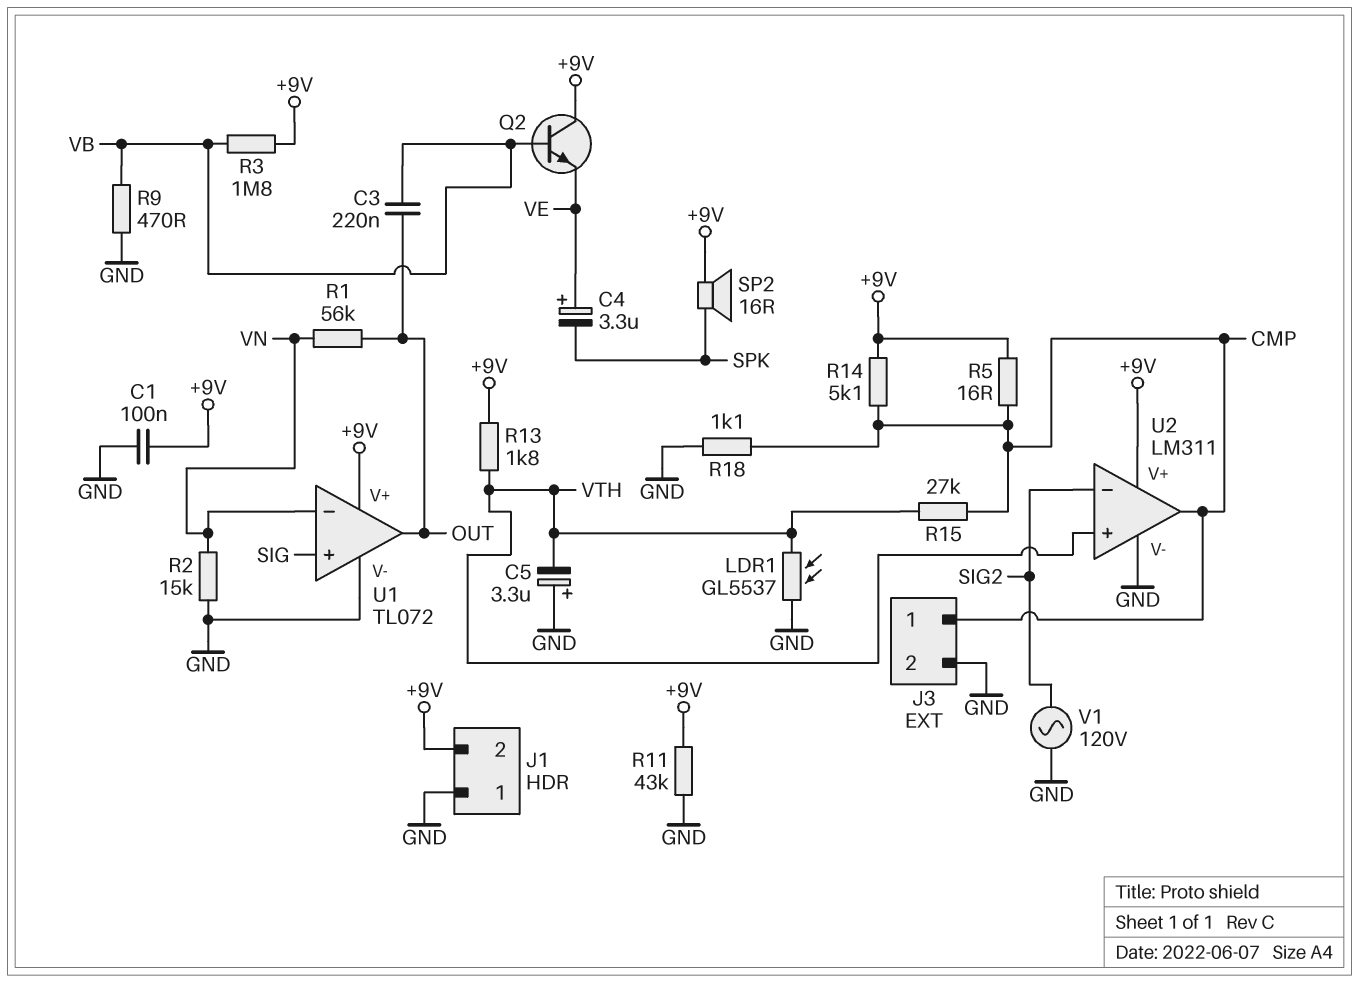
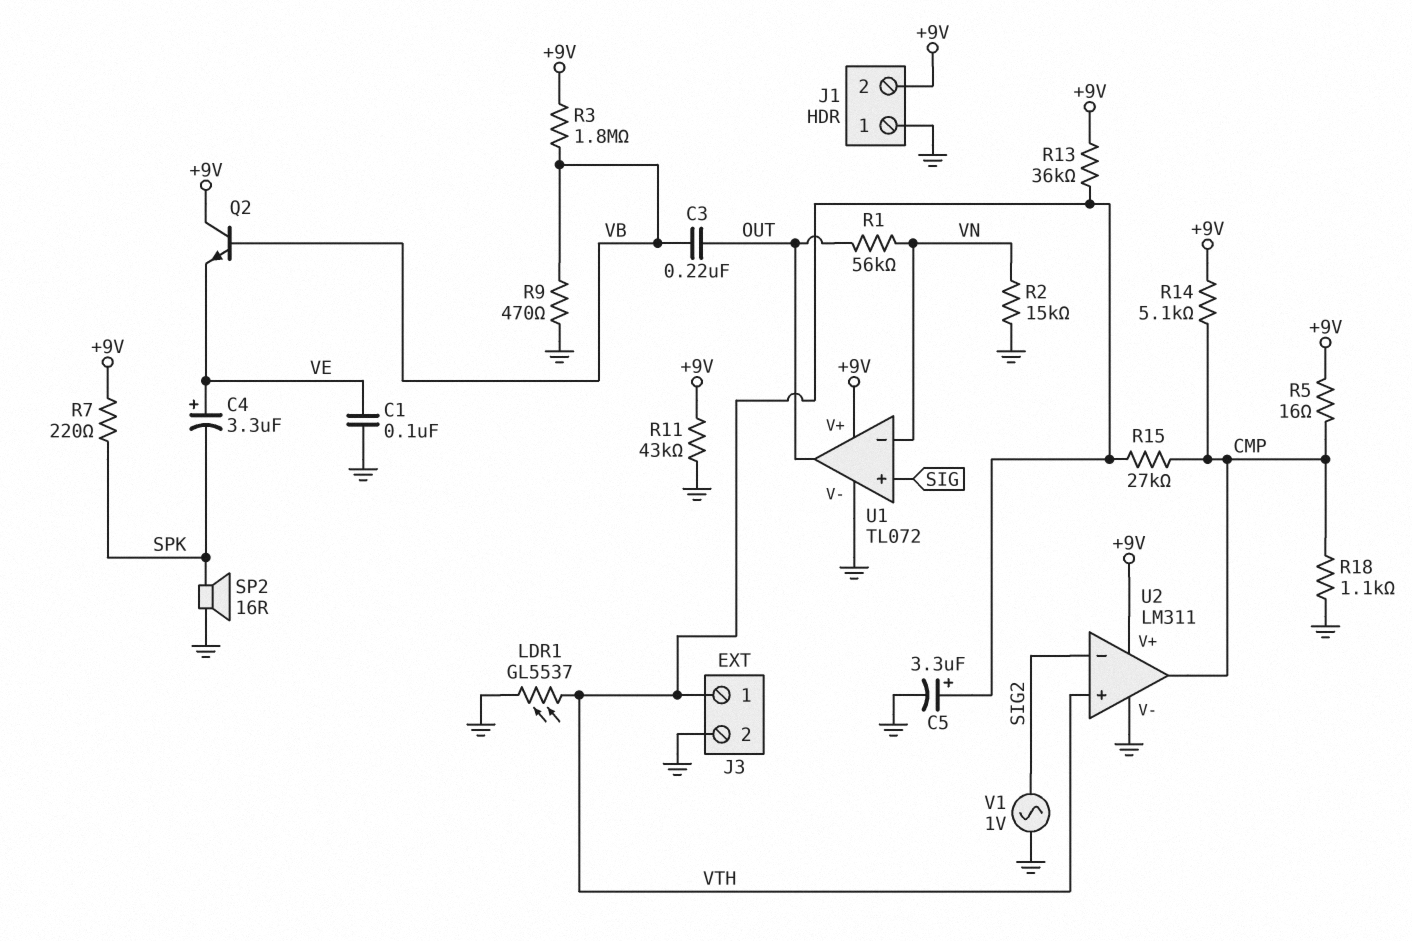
C1: 100nF (+9V, GND) -> 100nF (GND, VE)
C5: 3.3uF (plus GND, minus VTH) -> 3.3uF (plus VTH, minus GND)
J3 pin 1: CMP -> VTH
R7: none -> 220 (+9V, SPK)
R13: 1.8k (+9V, VTH) -> 36k (+9V, VTH)
SP2: speaker 16R (+9V, SPK) -> speaker 16R (GND, SPK)
V1: AC 120V (GND, SIG2) -> AC 1V (GND, SIG2)

